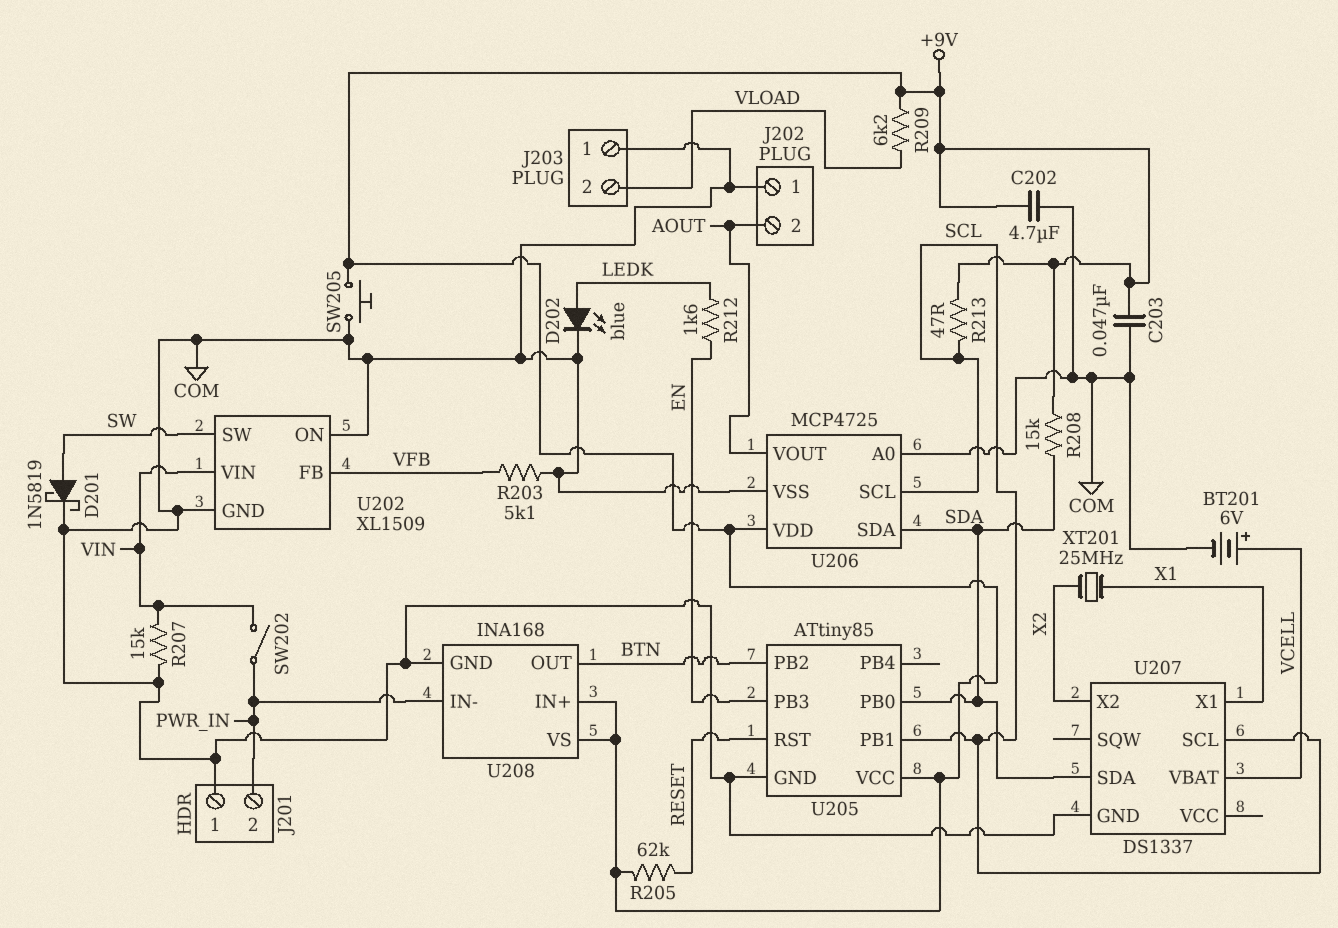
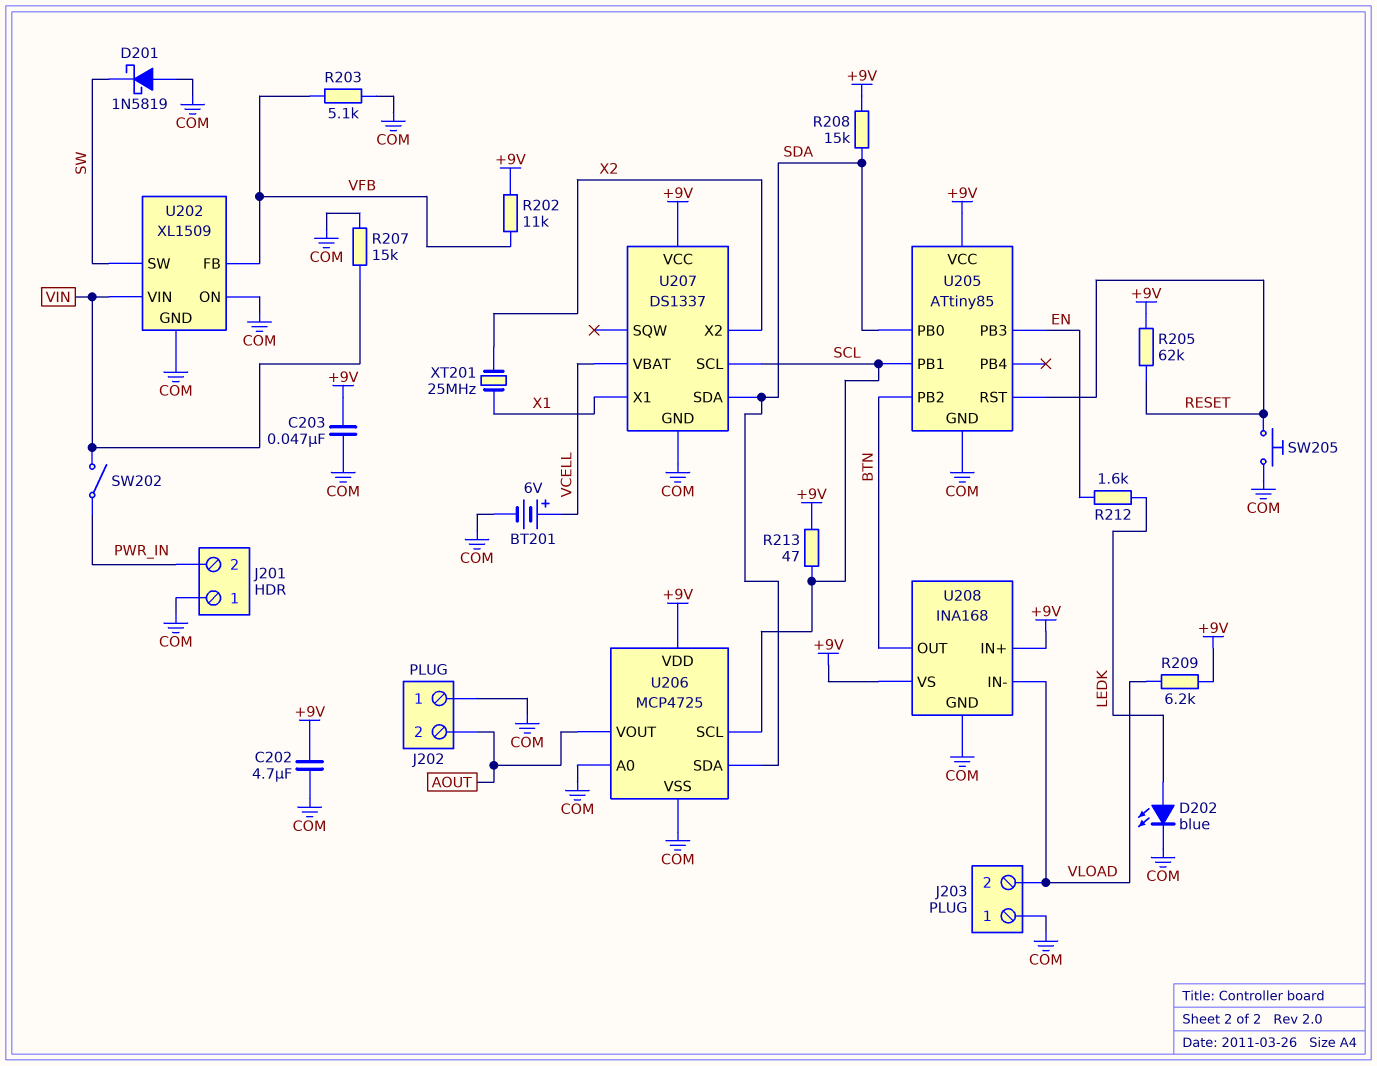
D201: schottky 1N5819 (A SW, K COM) -> schottky 1N5819 (A COM, K SW)
R202: none -> 11k (+9V, VFB)
SW205: button (+9V, COM) -> button (COM, RESET)
U207 pin VCC: none -> +9V
U208 pin IN-: PWR_IN -> VLOAD

